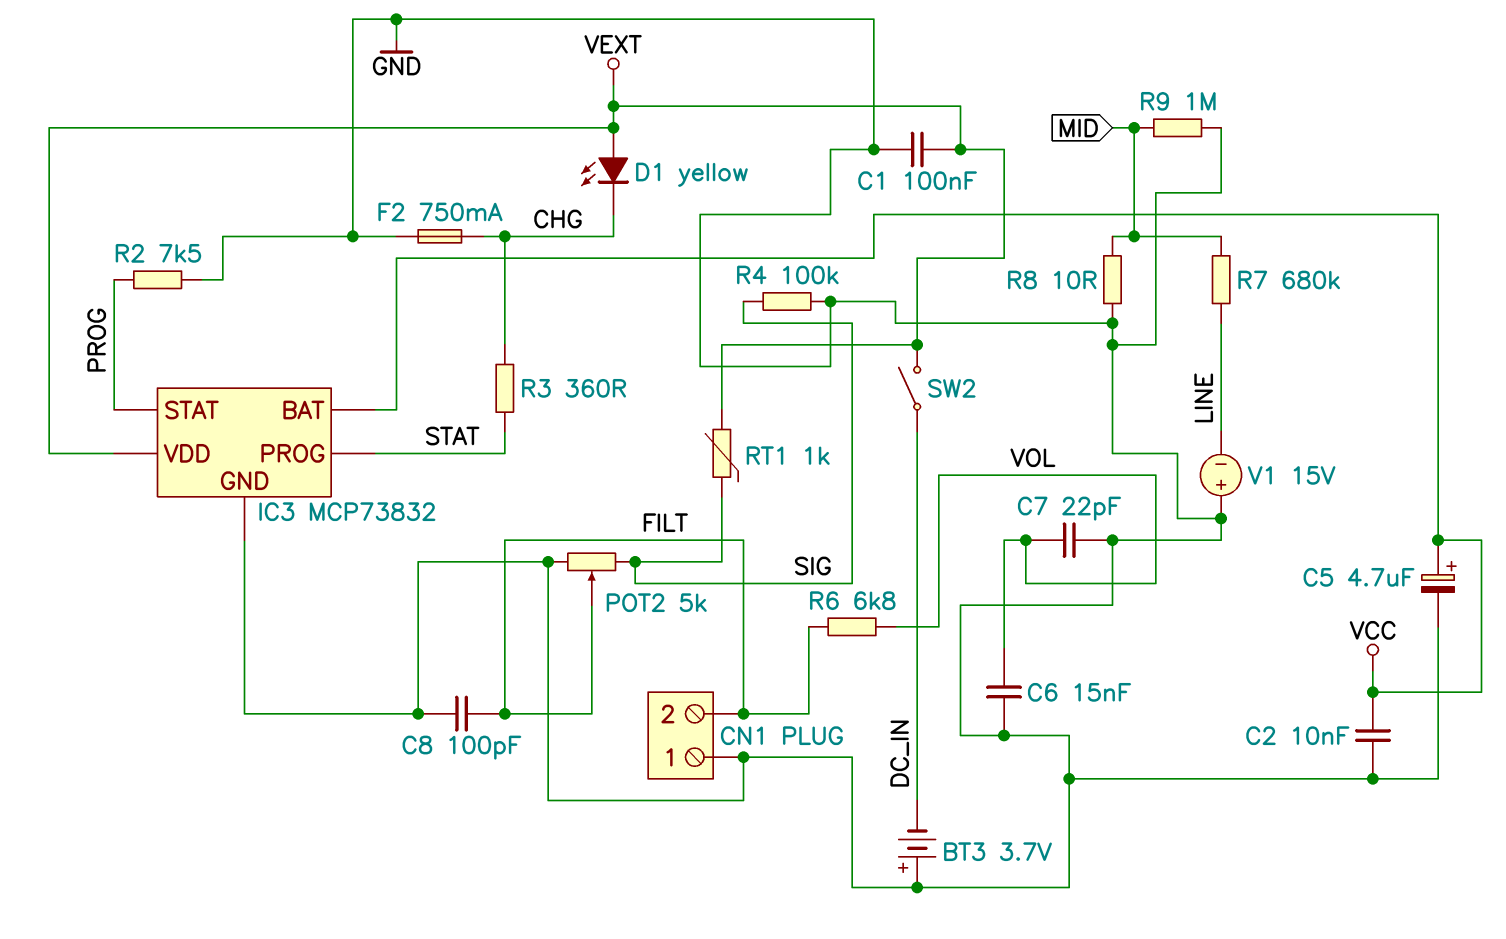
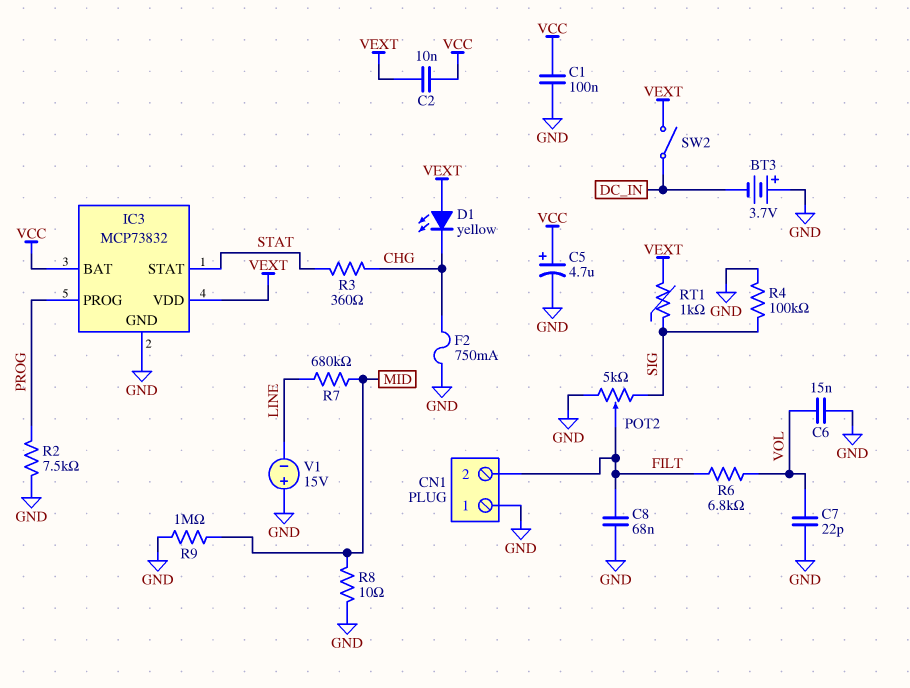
C1: 100nF (GND, VEXT) -> 100nF (GND, VCC)
C2: 10nF (GND, VCC) -> 10nF (VCC, VEXT)
C8: 100pF (FILT, GND) -> 68nF (FILT, GND)
IC3 pin PROG: STAT -> PROG
IC3 pin STAT: PROG -> STAT

